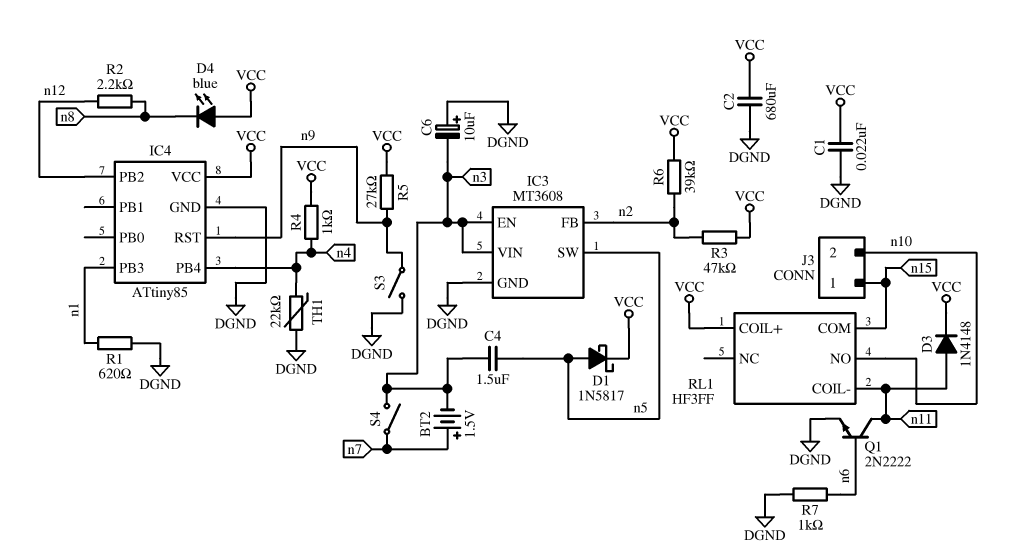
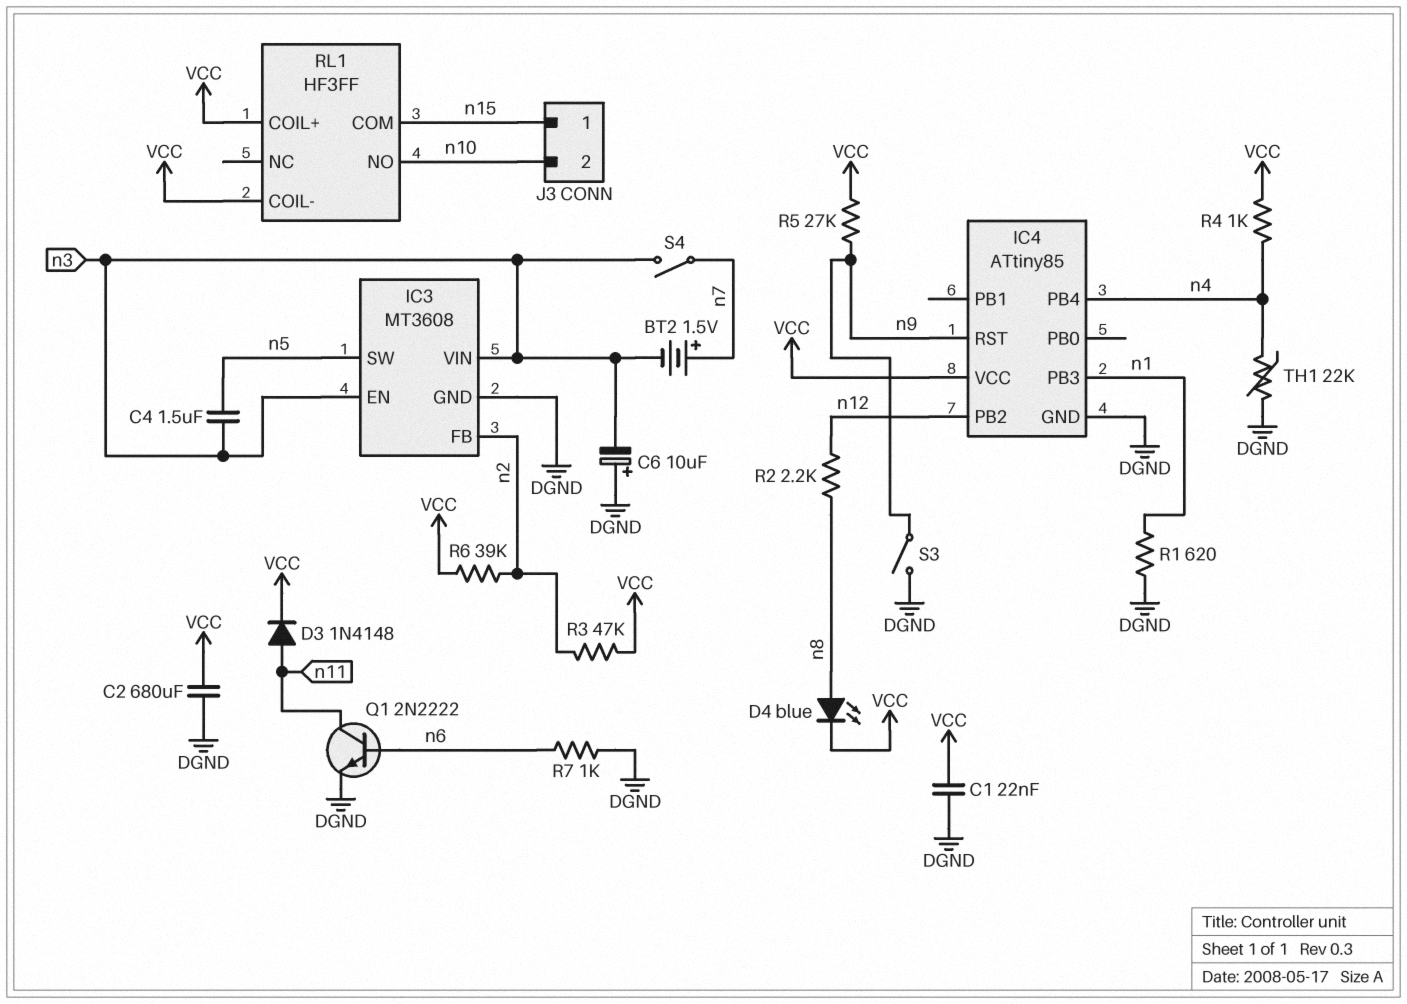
D1: schottky 1N5817 (A n5, K VCC) -> none
D4: LED blue (A VCC, K n8) -> LED blue (A n8, K VCC)
RL1 pin COIL-: n11 -> VCC

